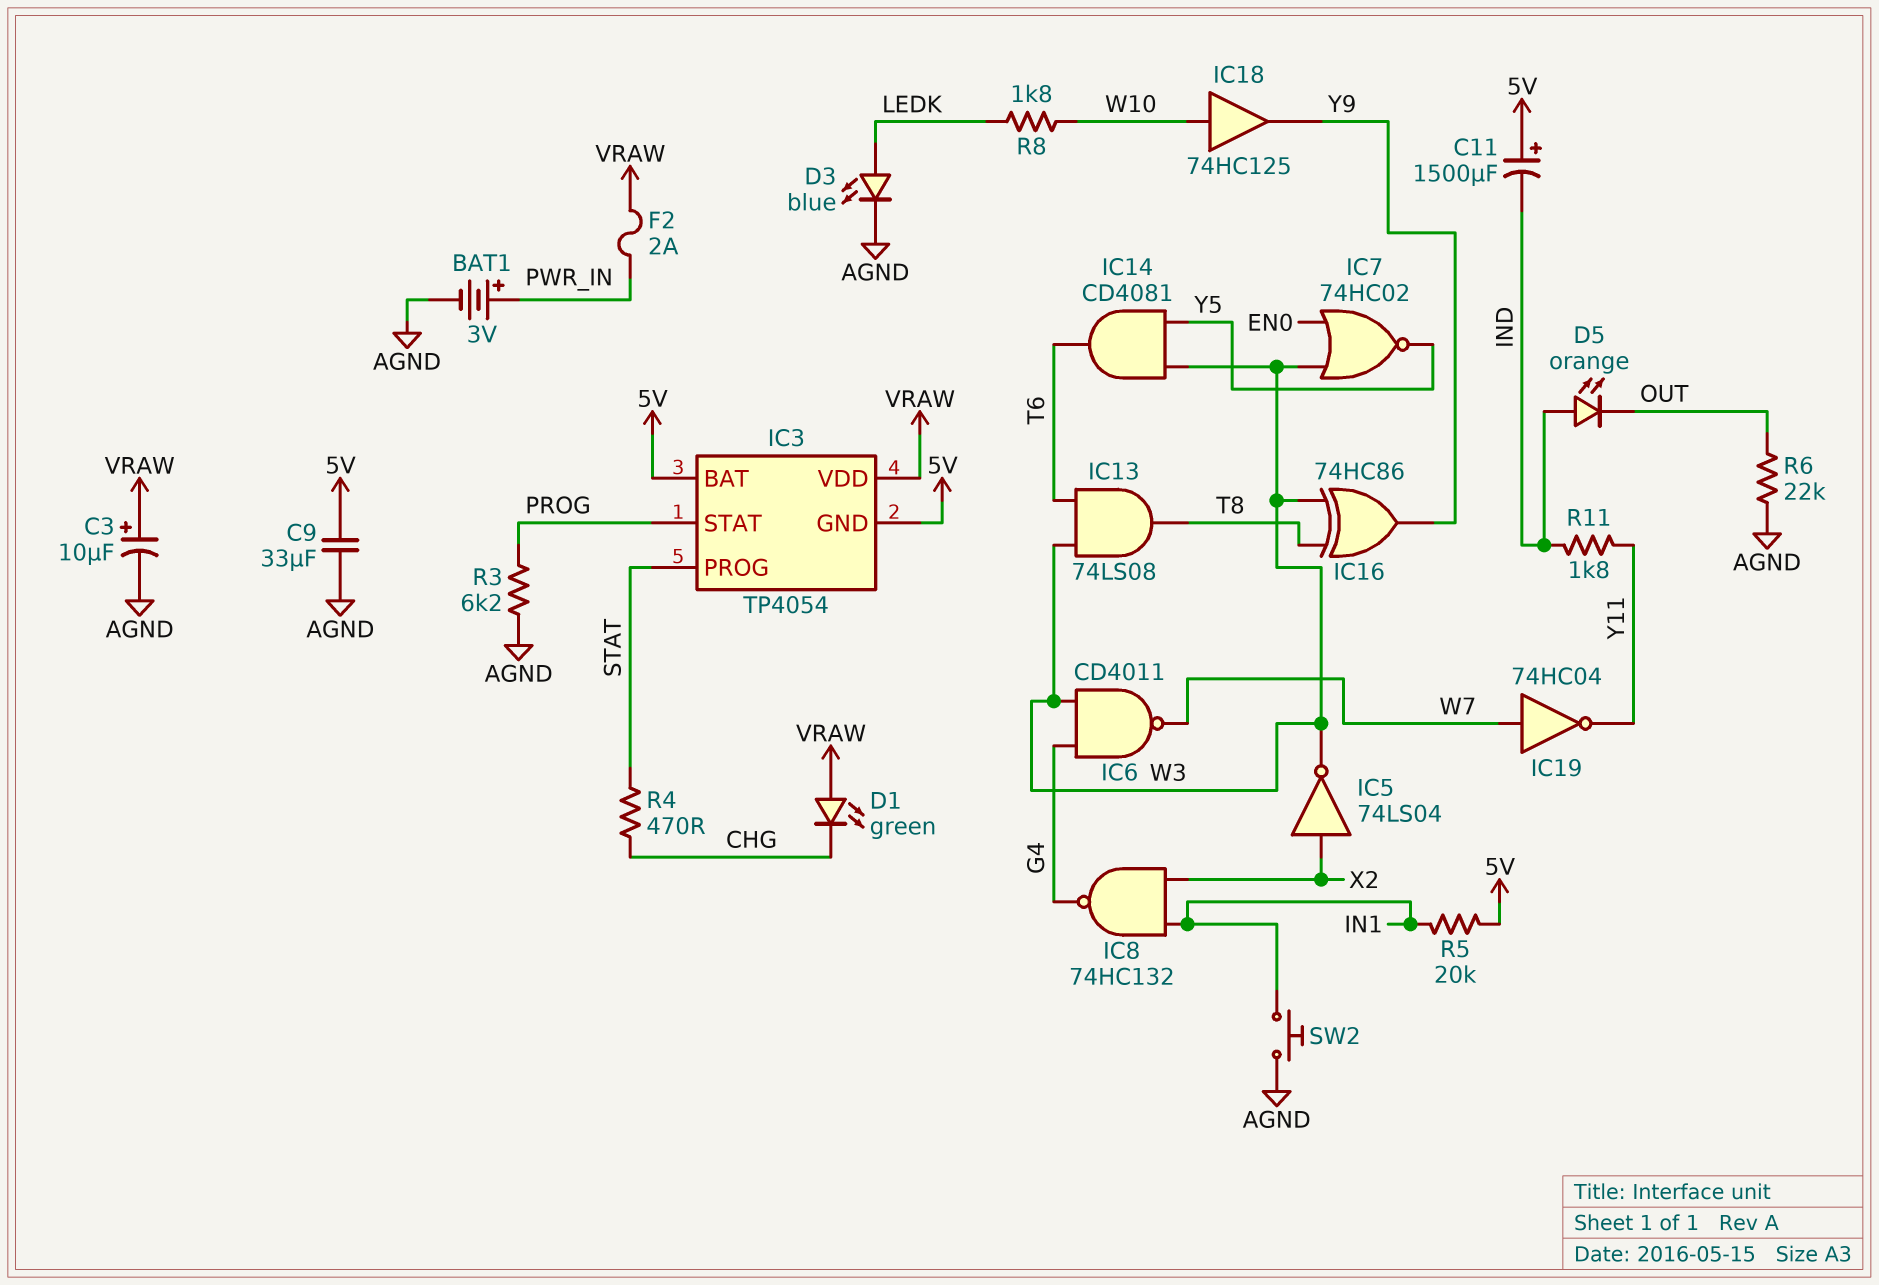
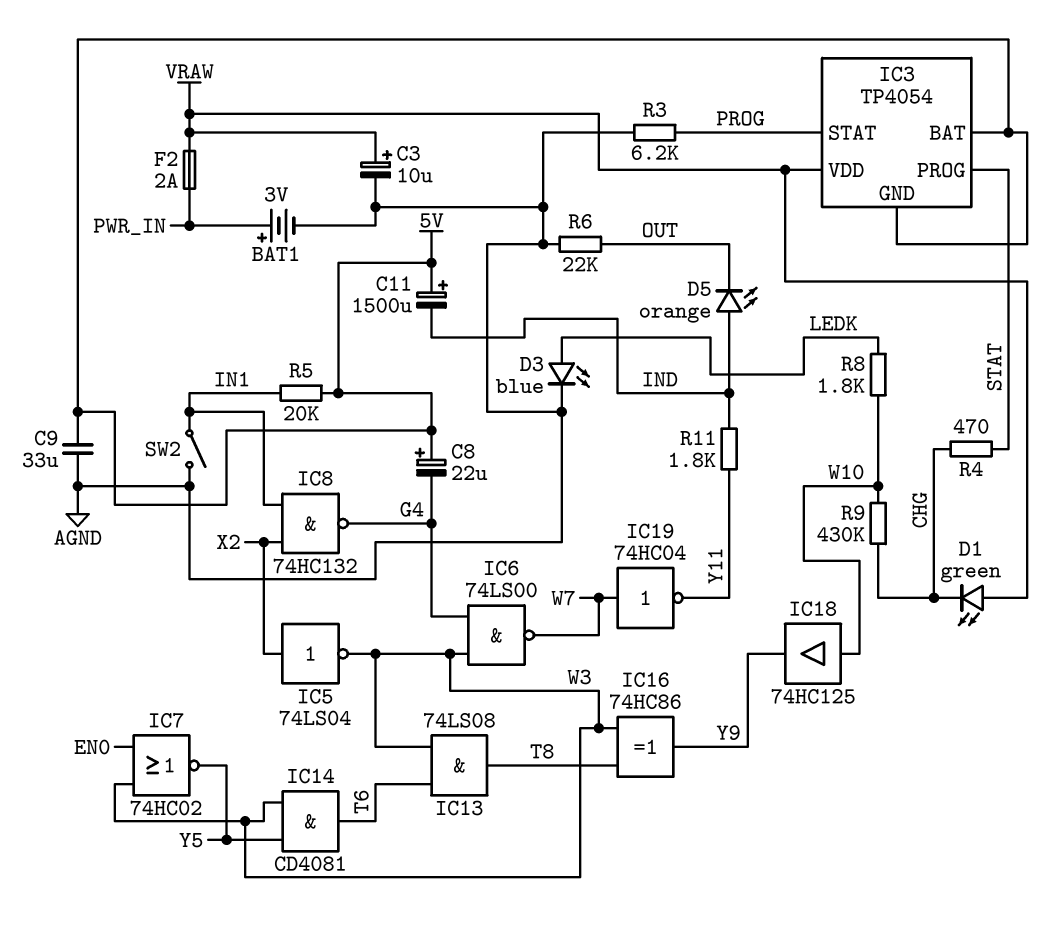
C8: none -> 22uF (plus 5V, minus G4)
IC6: NAND CD4011 (in G4, in W3, out W7) -> NAND 74LS00 (in G4, in W3, out W7)
R9: none -> 430k (CHG, W10)
SW2: button (AGND, IN1) -> switch (AGND, IN1)

